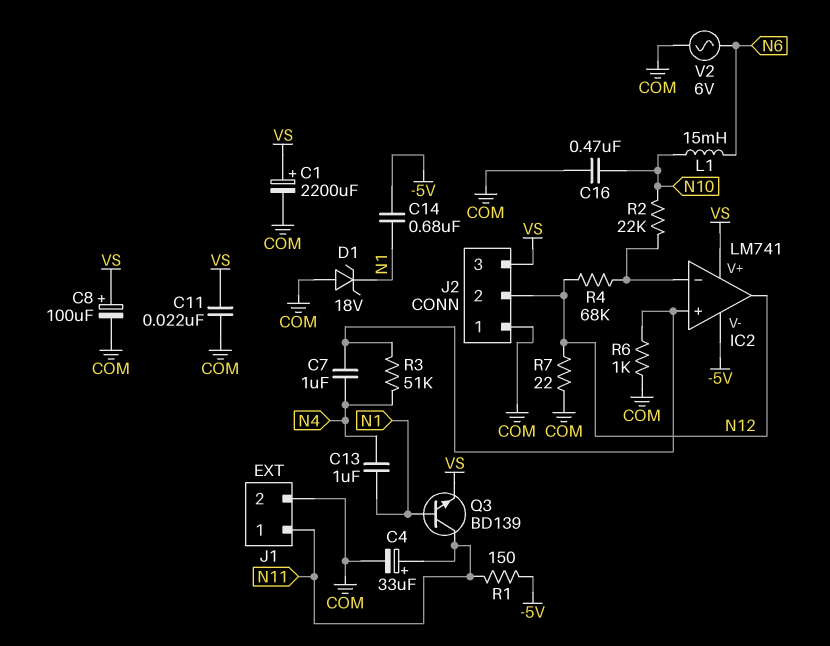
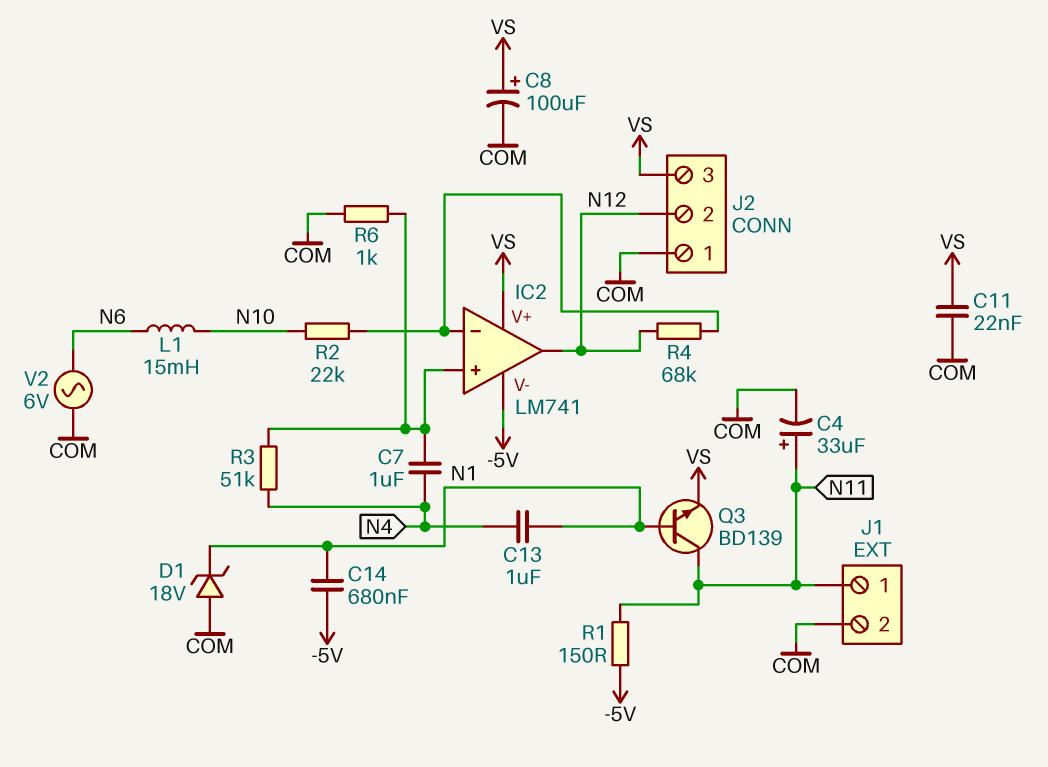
C1: 2200uF (plus VS, minus COM) -> none
C16: 470nF (COM, N10) -> none
R7: 22 (COM, N12) -> none

